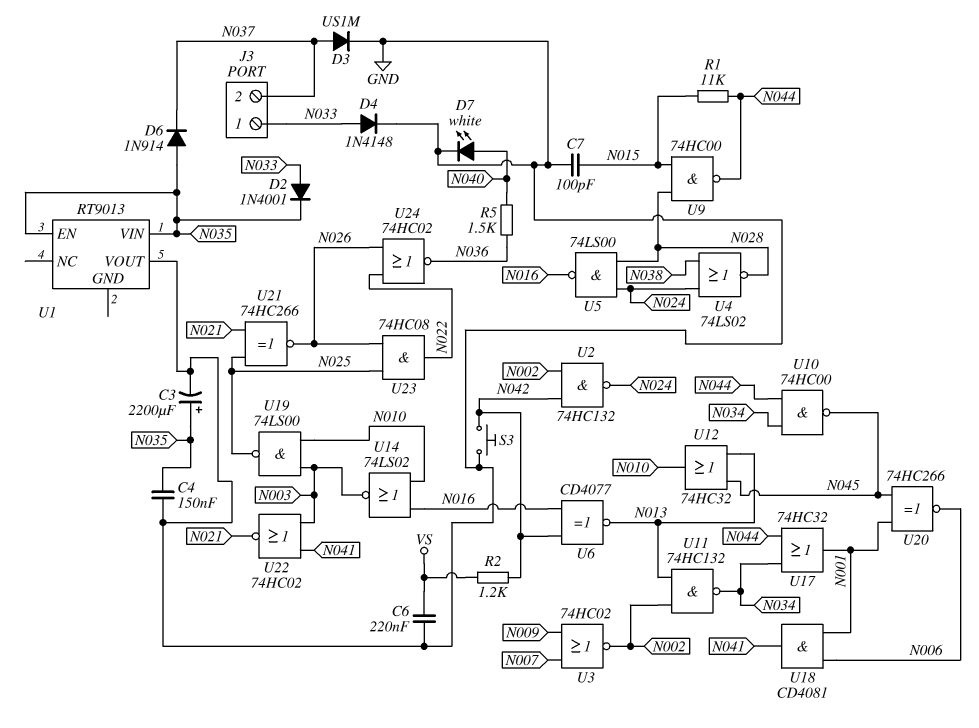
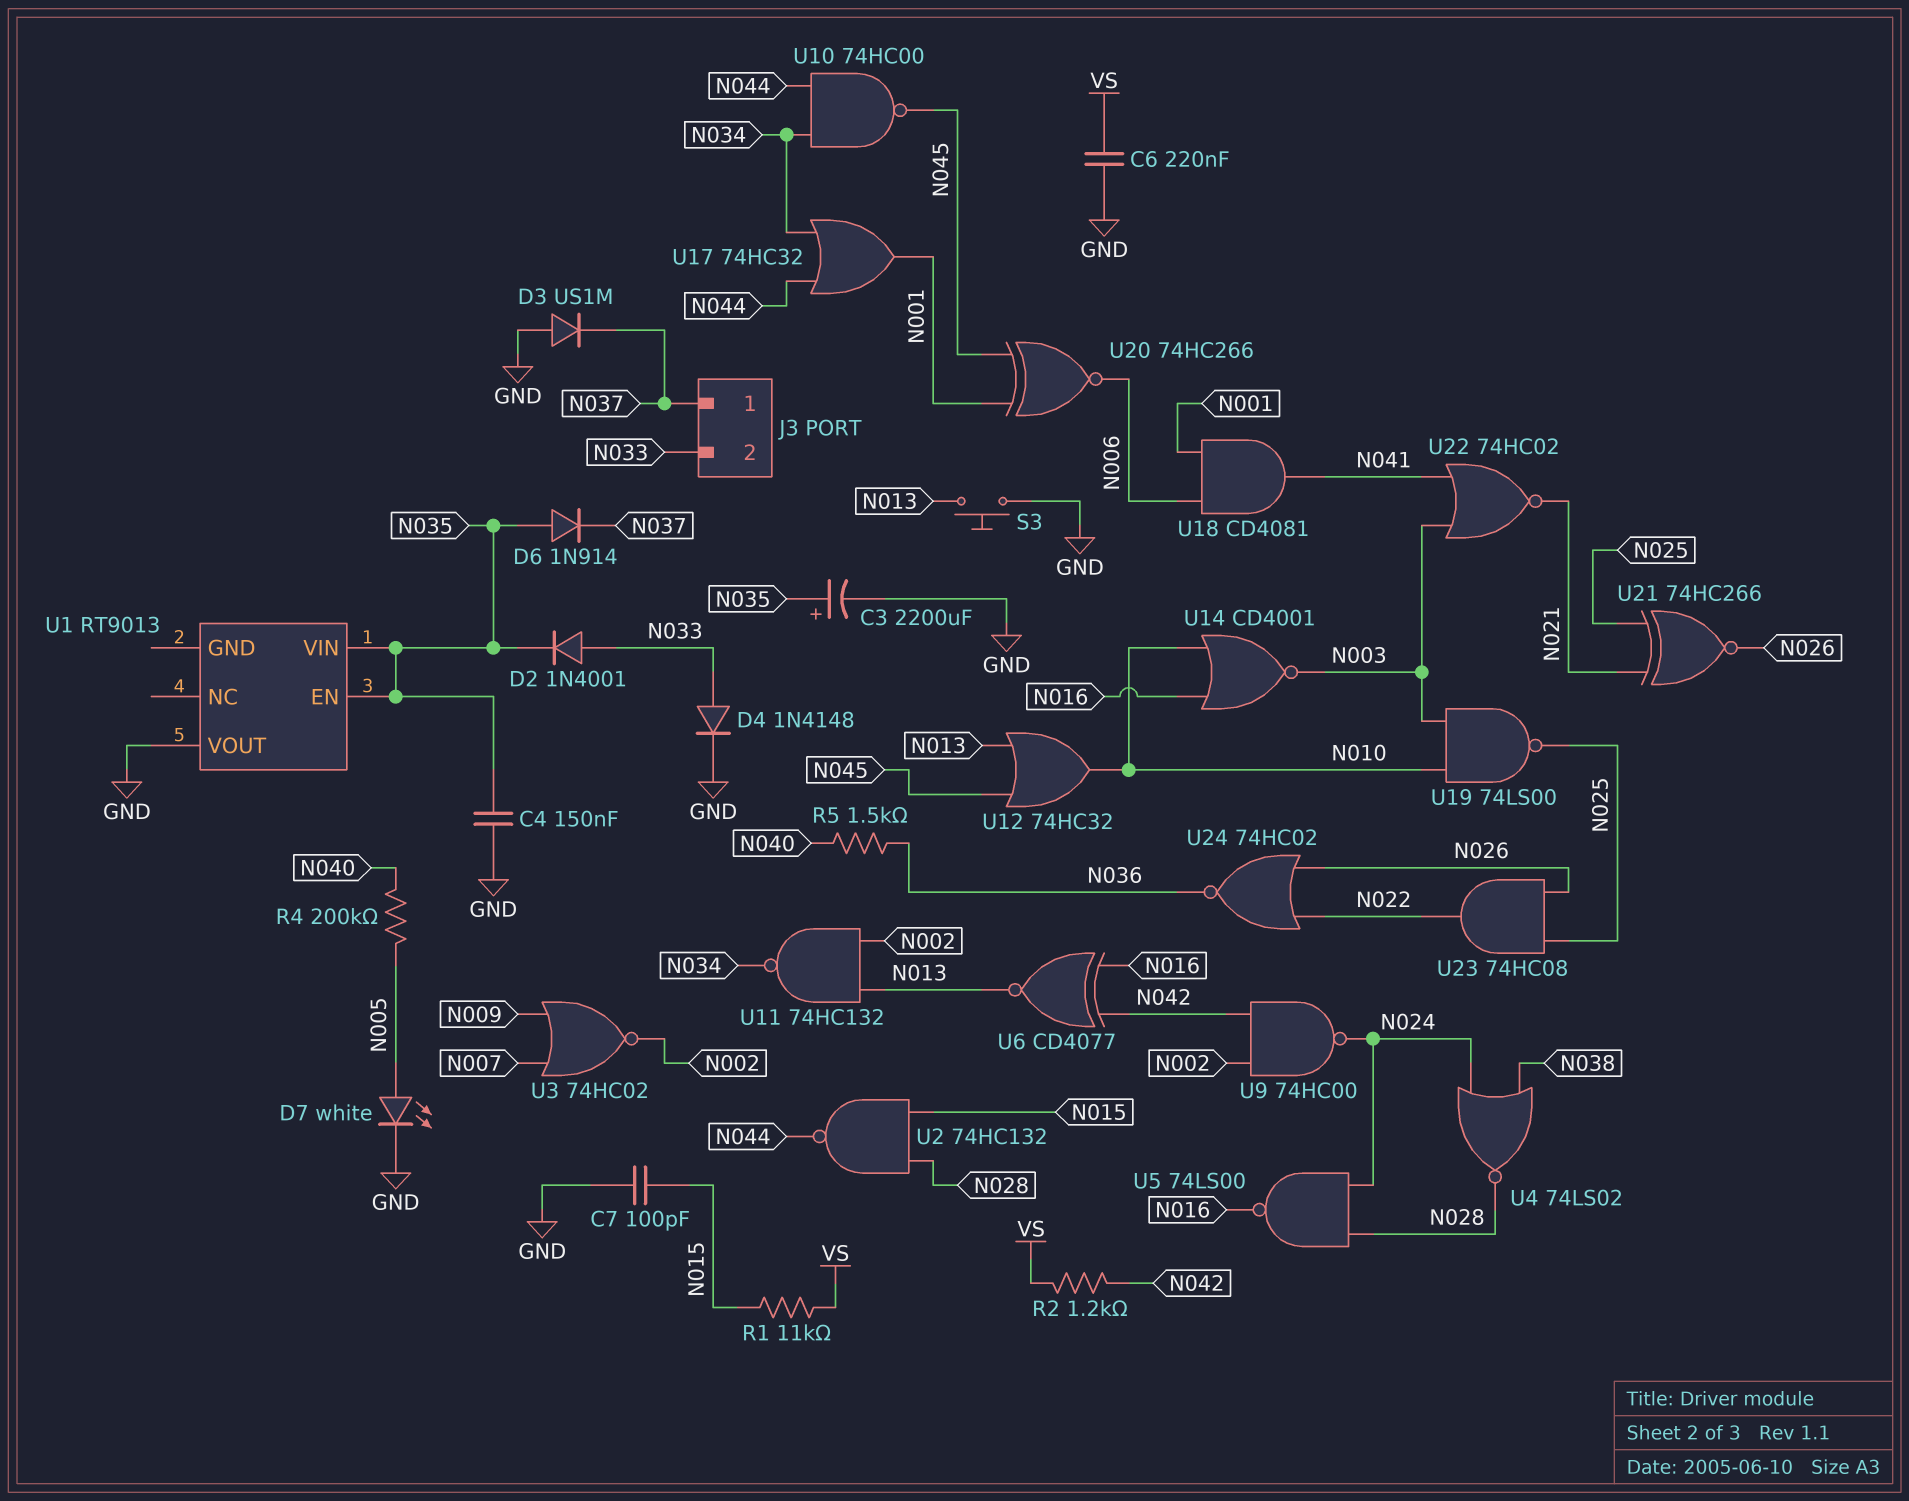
D3: diode US1M (A N037, K GND) -> diode US1M (A GND, K N037)
D7: LED white (A N040, K GND) -> LED white (A N005, K GND)
J3 pin 1: N033 -> N037
J3 pin 2: N037 -> N033
R1: 11k (N015, N044) -> 11k (N015, VS)
R4: none -> 200k (N005, N040)
S3: button (GND, N042) -> button (GND, N013)
U2: NAND 74HC132 (in N002, in N042, out N024) -> NAND 74HC132 (in N015, in N028, out N044)
U9: NAND 74HC00 (in N015, in N028, out N044) -> NAND 74HC00 (in N002, in N042, out N024)
U14: NOR 74LS02 (in N010, in N016, out N003) -> NOR CD4001 (in N010, in N016, out N003)

